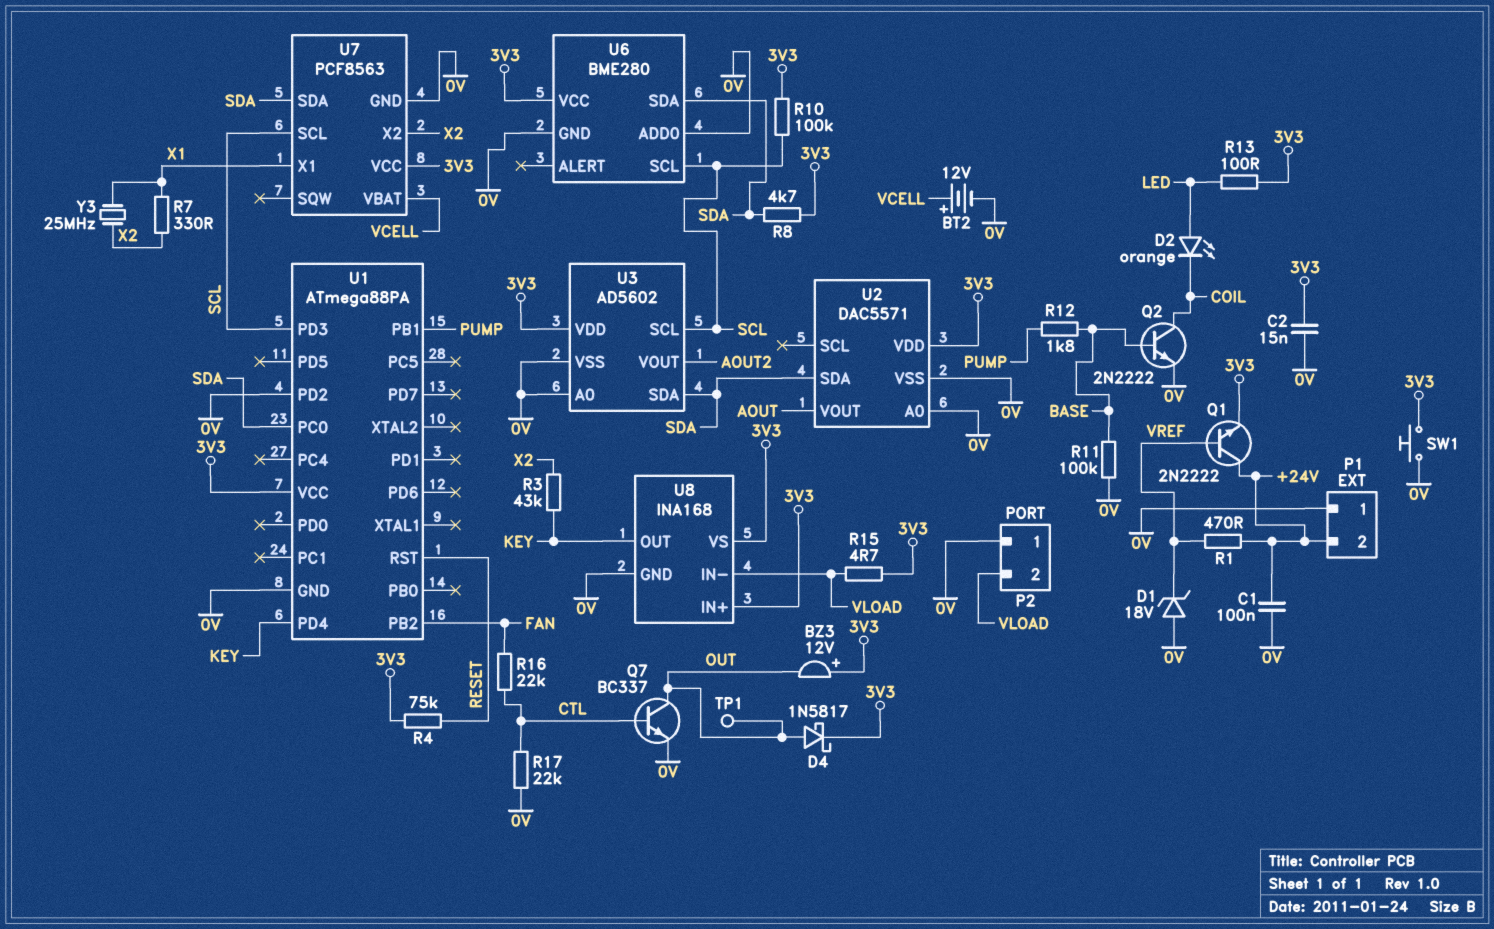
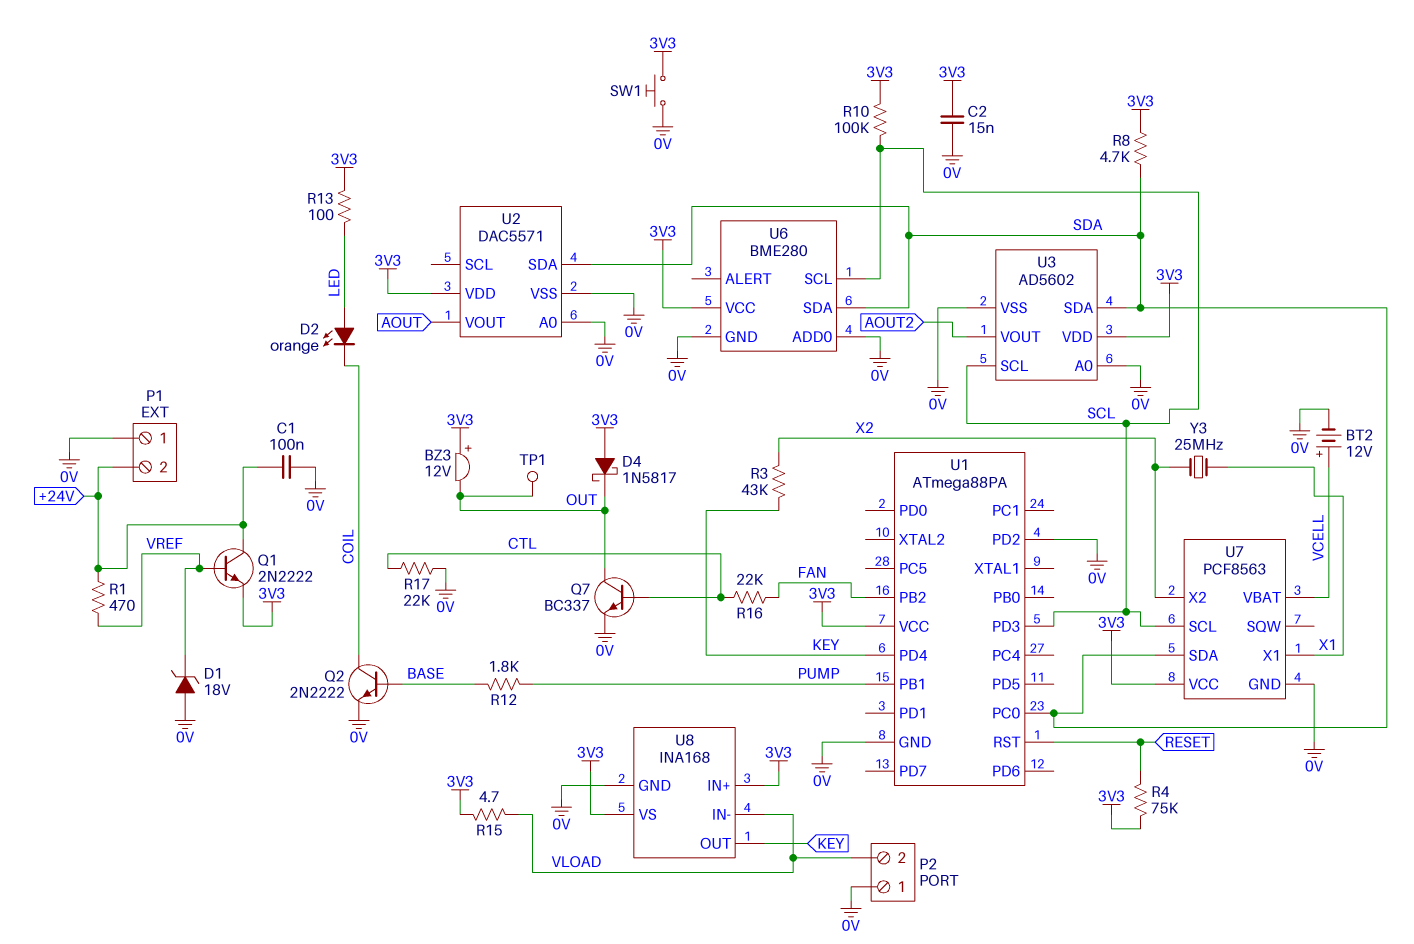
D4: schottky 1N5817 (A OUT, K 3V3) -> schottky 1N5817 (A 3V3, K OUT)
R7: 330 (X1, X2) -> none
R11: 100k (0V, BASE) -> none

